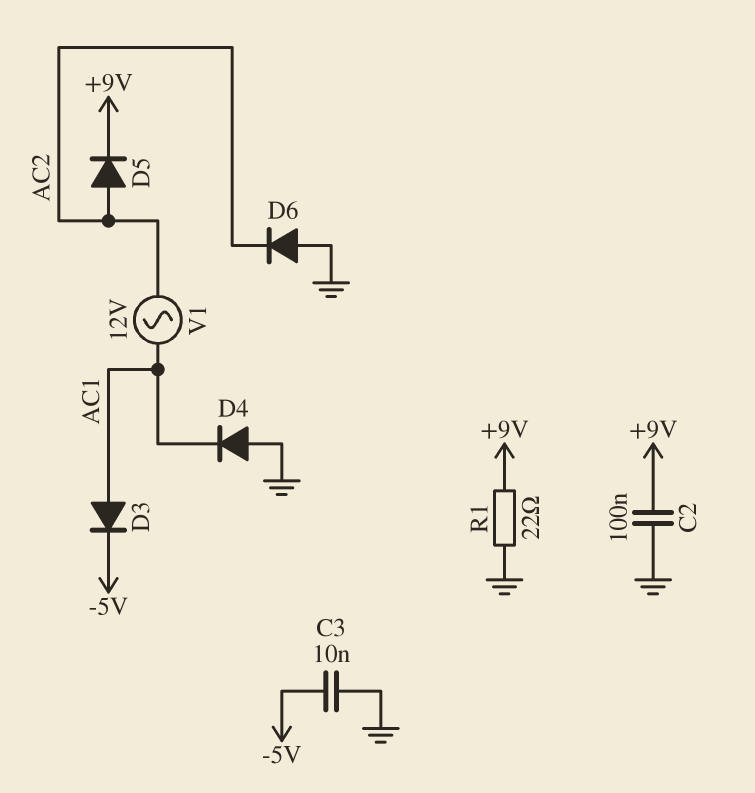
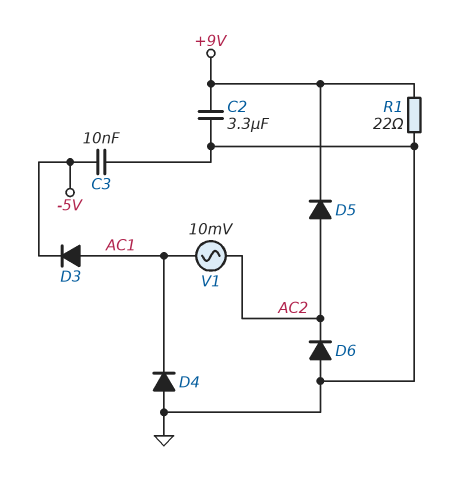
C2: 100nF (+9V, GND) -> 3.3uF (+9V, GND)
V1: AC 12V (AC1, AC2) -> AC 10mV (AC1, AC2)

